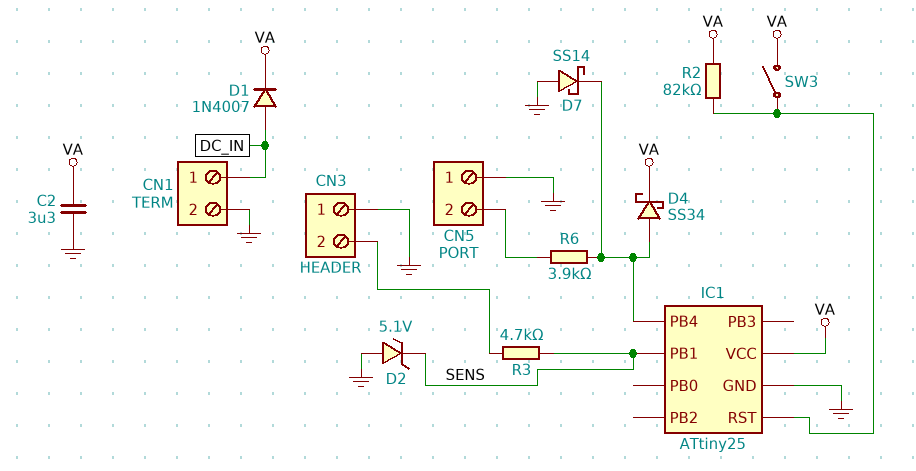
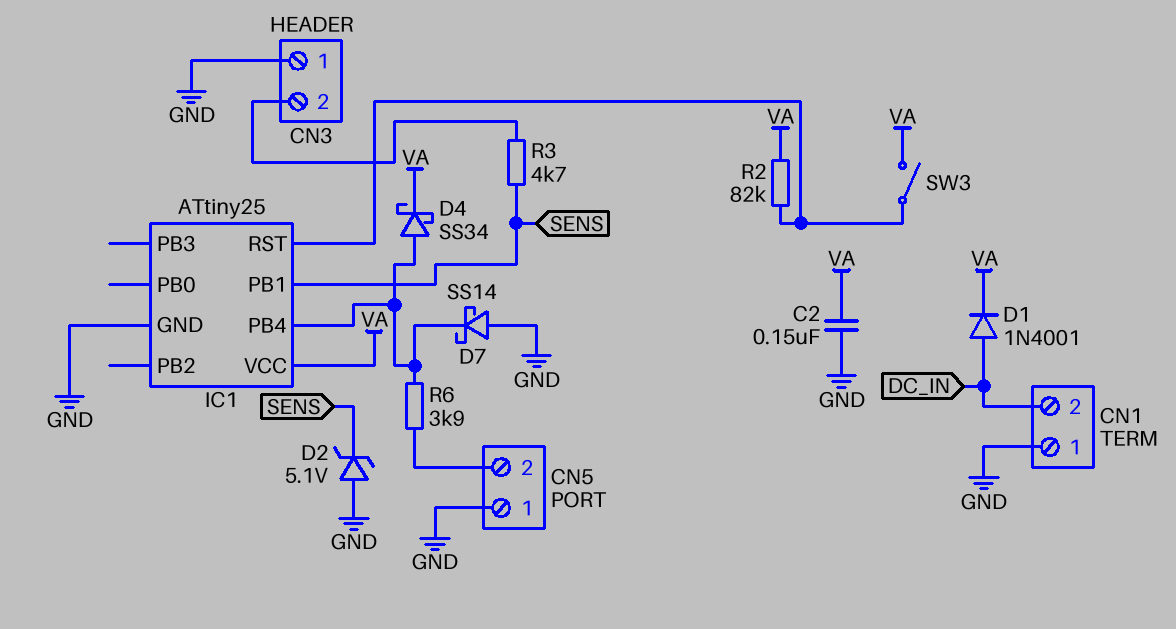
C2: 3.3uF (GND, VA) -> 150nF (GND, VA)
CN1 pin 1: DC_IN -> GND
CN1 pin 2: GND -> DC_IN
D1: diode 1N4007 (A DC_IN, K VA) -> diode 1N4001 (A DC_IN, K VA)

